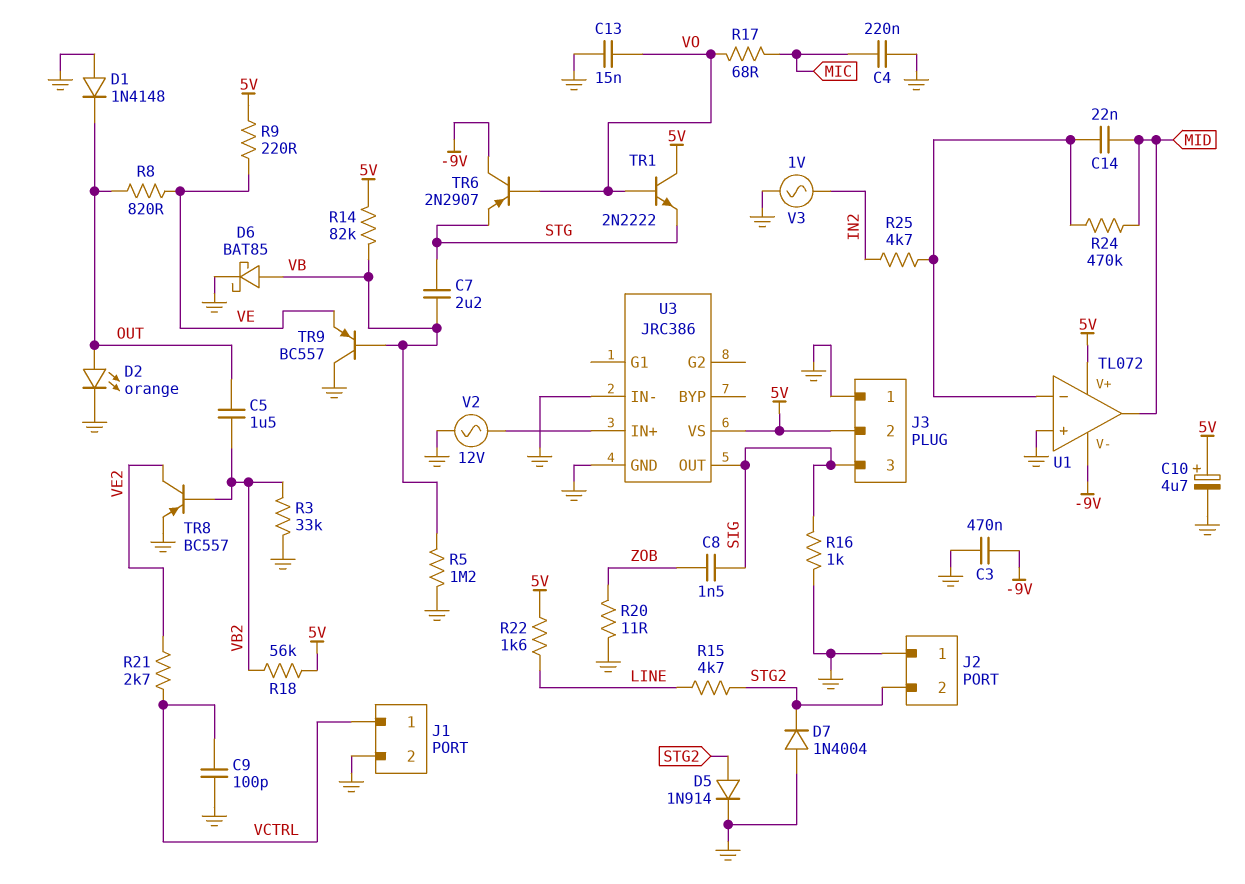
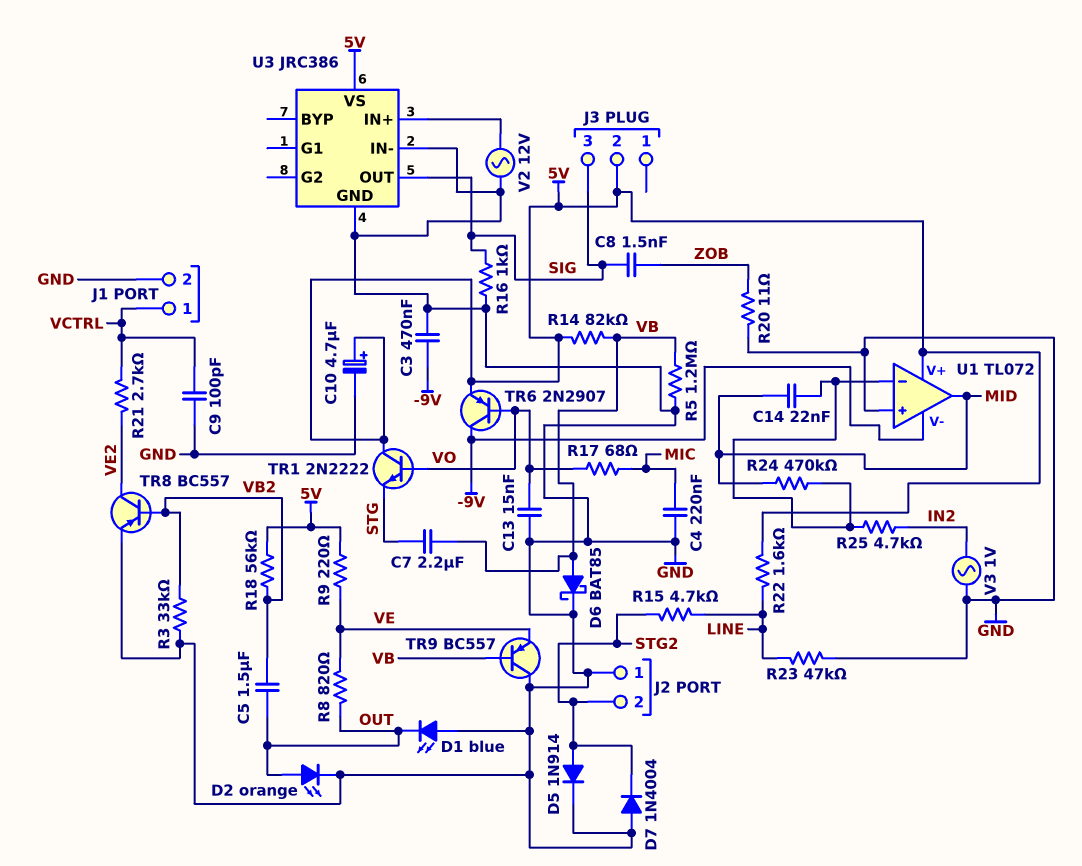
D1: diode 1N4148 (A GND, K OUT) -> LED blue (A GND, K OUT)
J3 pin 1: GND -> none
R23: none -> 47k (GND, LINE)
TR6: PNP 2N2907 (B VO, C -9V, E STG) -> PNP 2N2907 (B VO, C -9V, E 5V)

